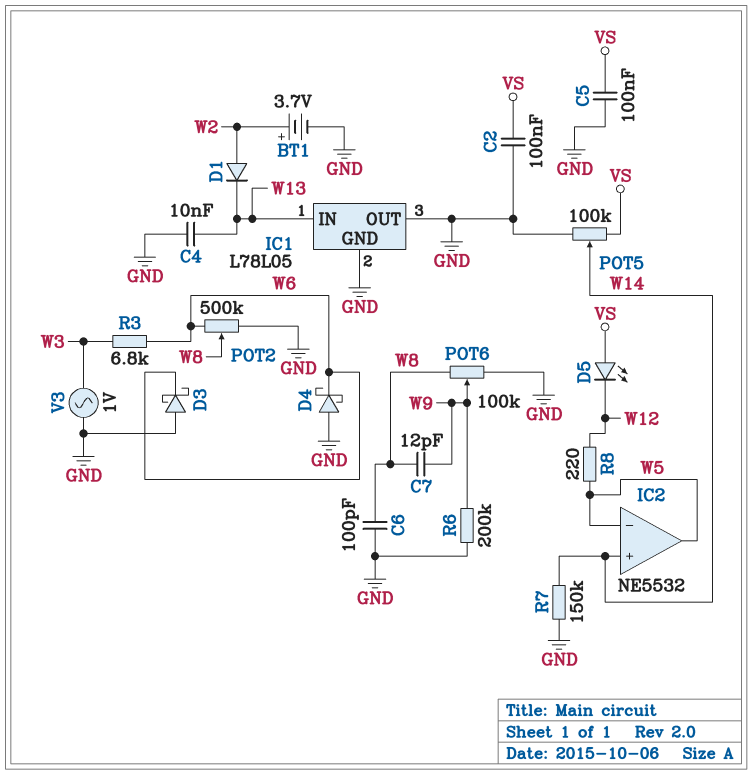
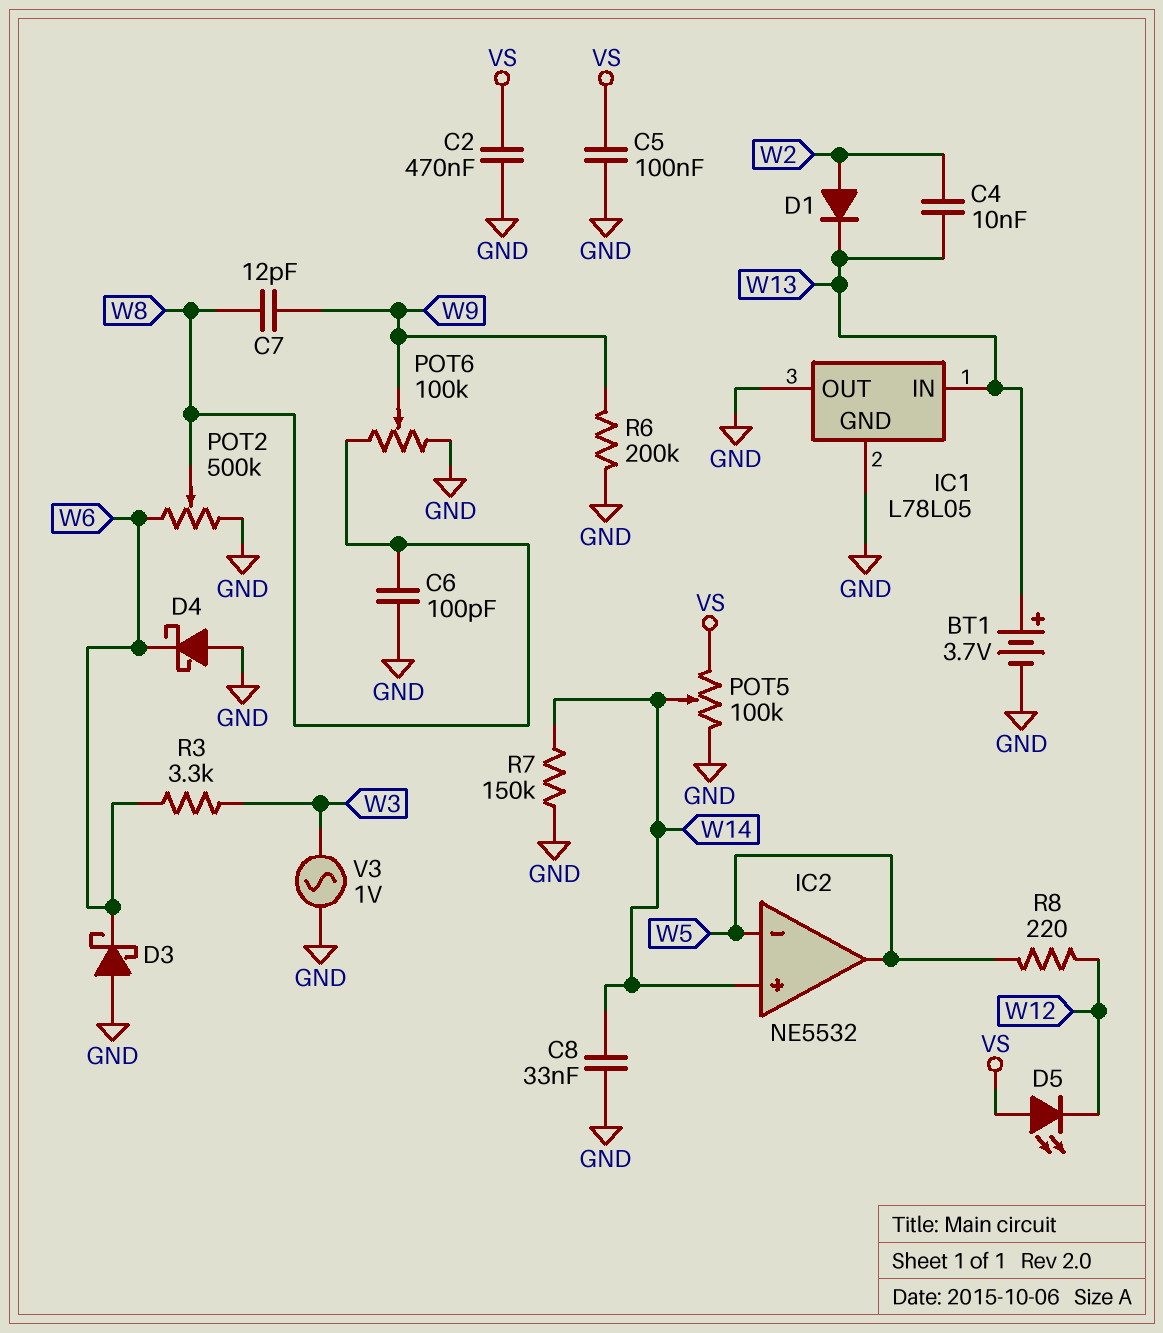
BT1: 3.7V (plus W2, minus GND) -> 3.7V (plus W13, minus GND)
C2: 100nF (GND, VS) -> 470nF (GND, VS)
C4: 10nF (GND, W13) -> 10nF (W2, W13)
C8: none -> 33nF (GND, W14)
R3: 6.8k (W3, W6) -> 3.3k (W3, W6)

